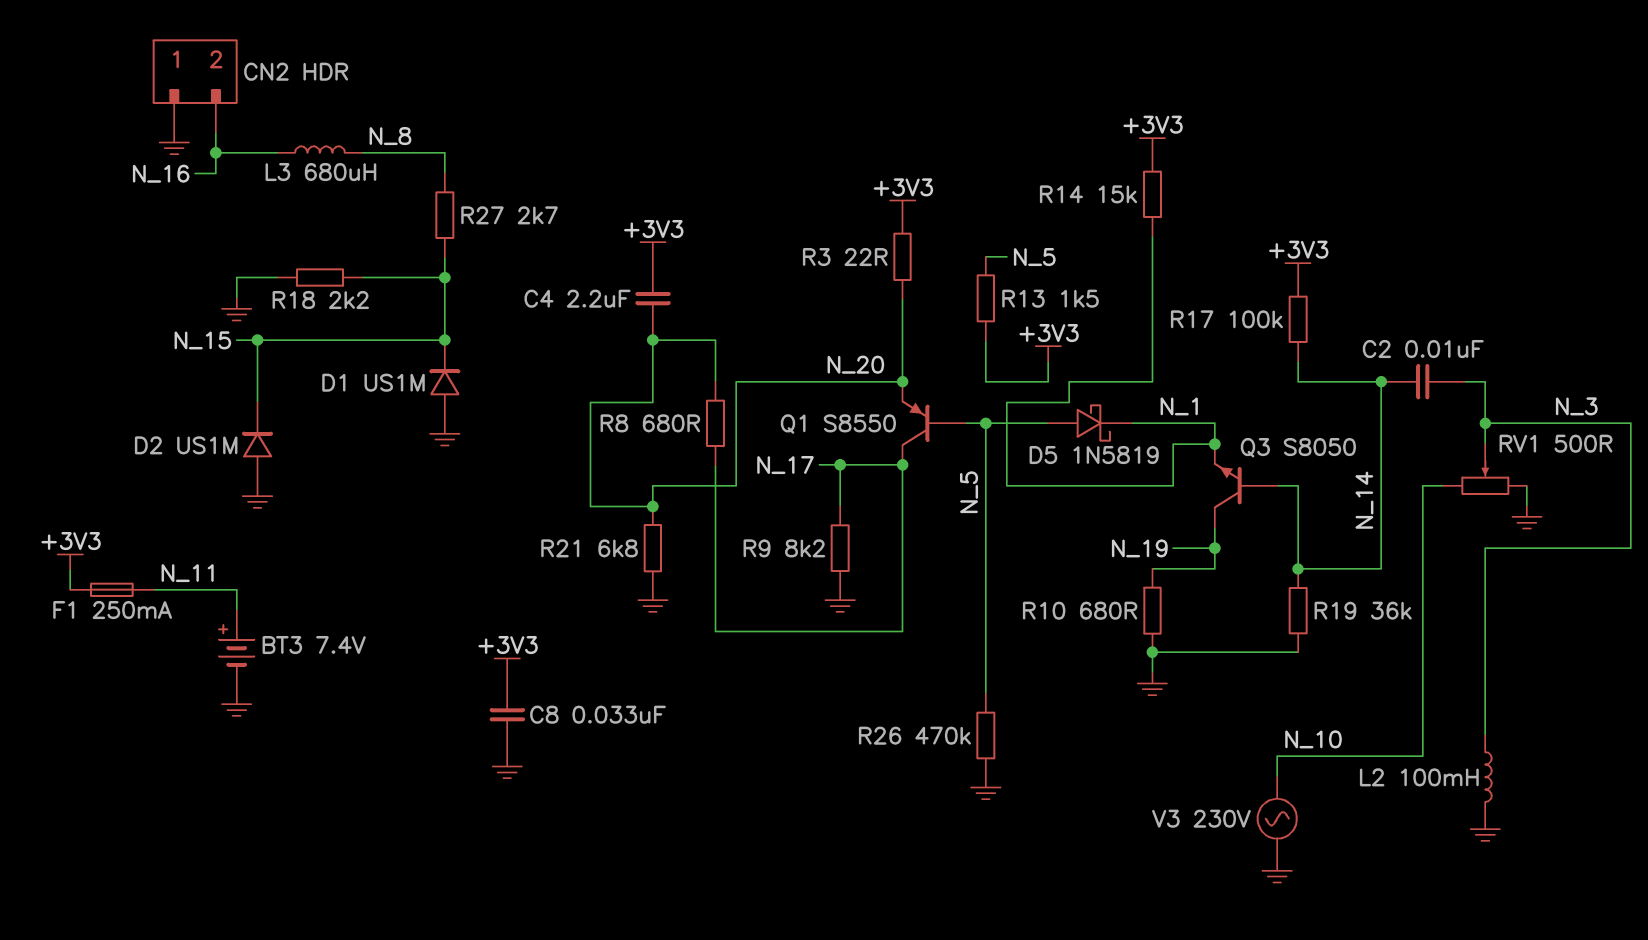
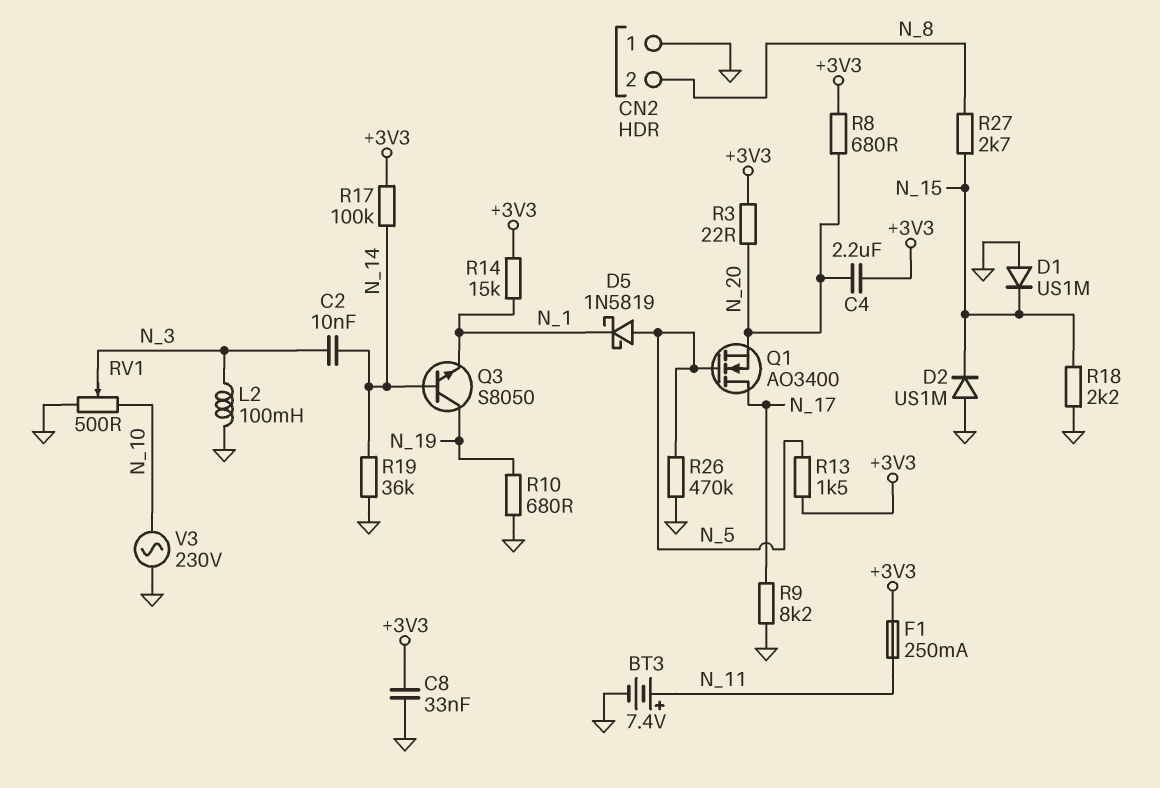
CN2 pin 2: N_16 -> N_8
L3: 680uH (N_8, N_16) -> none
Q1: PNP S8550 (B N_5, C N_17, E N_20) -> NMOS AO3400 (G N_5, D N_17, S N_20)
R8: 680 (N_17, N_20) -> 680 (+3V3, N_20)
R21: 6.8k (GND, N_20) -> none

